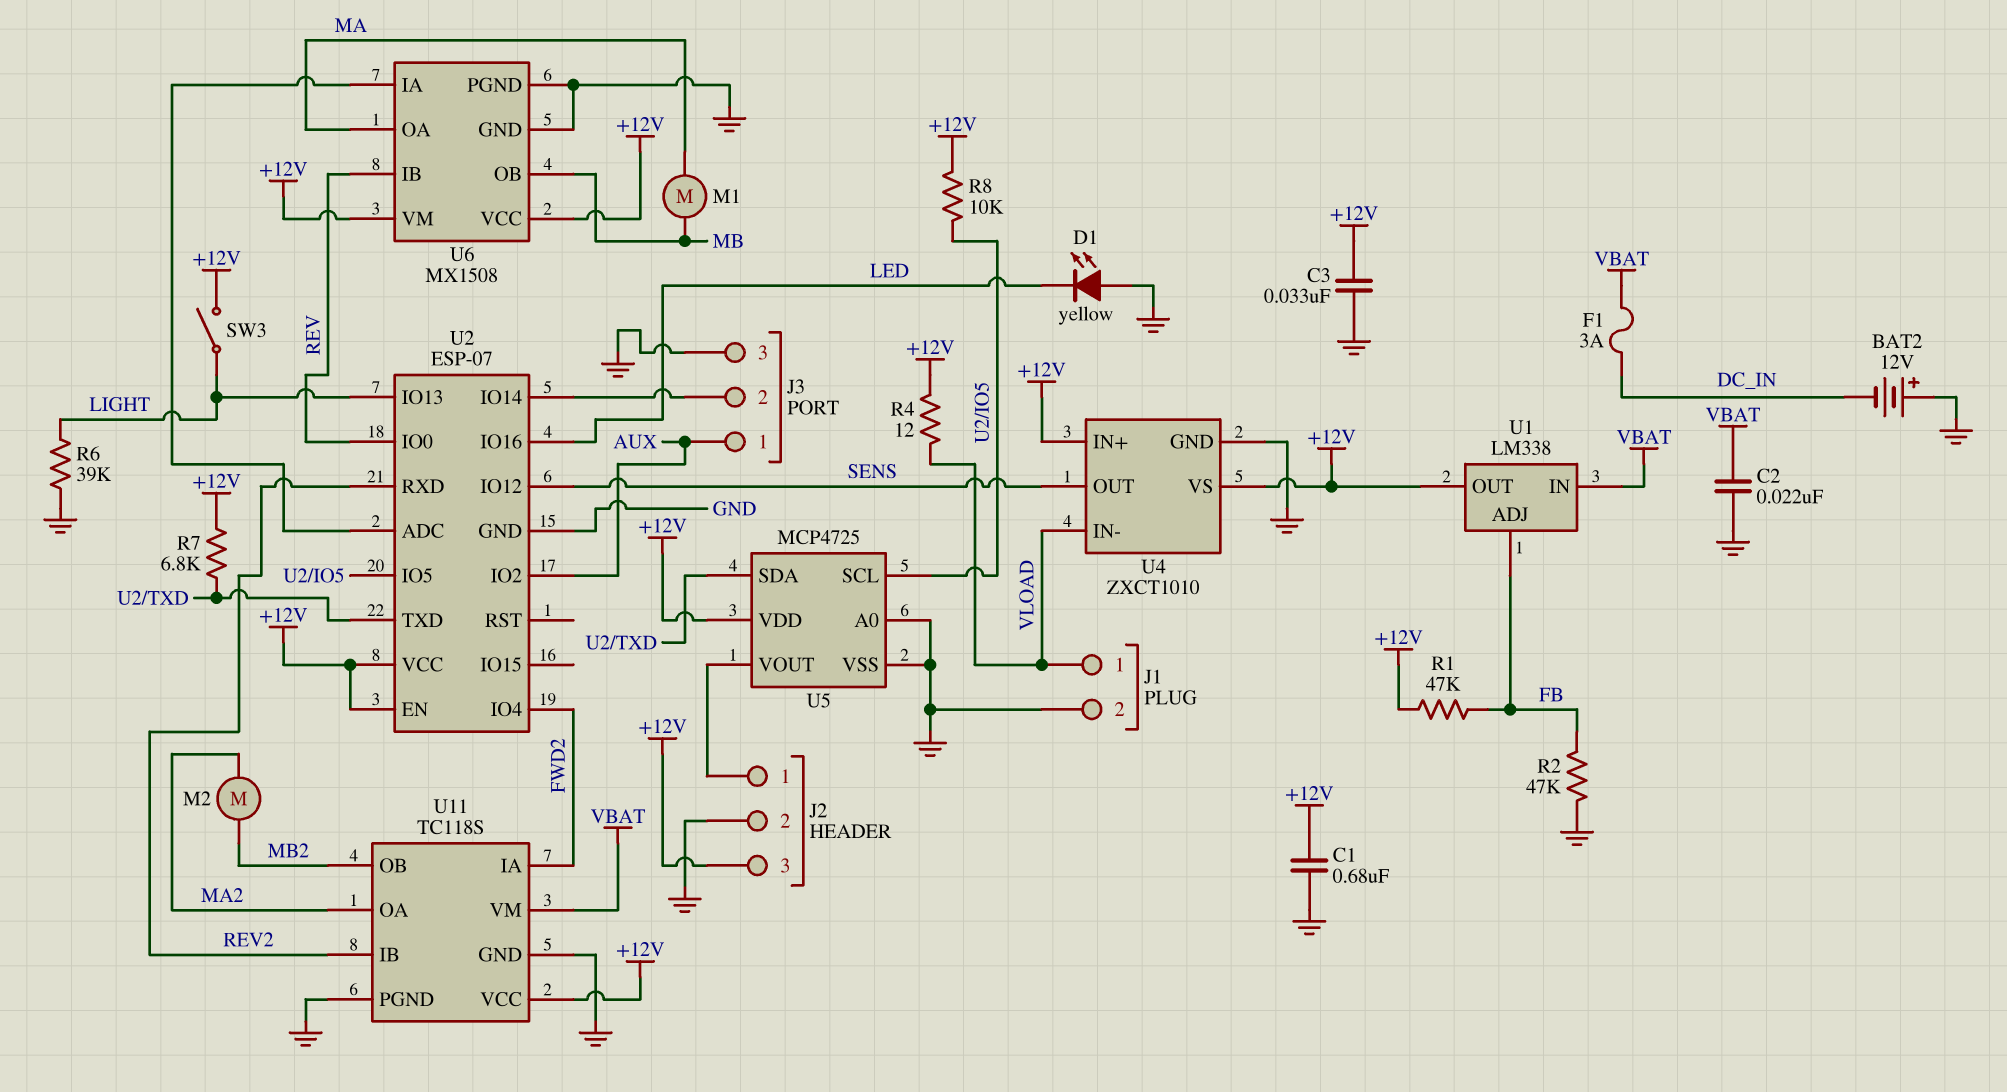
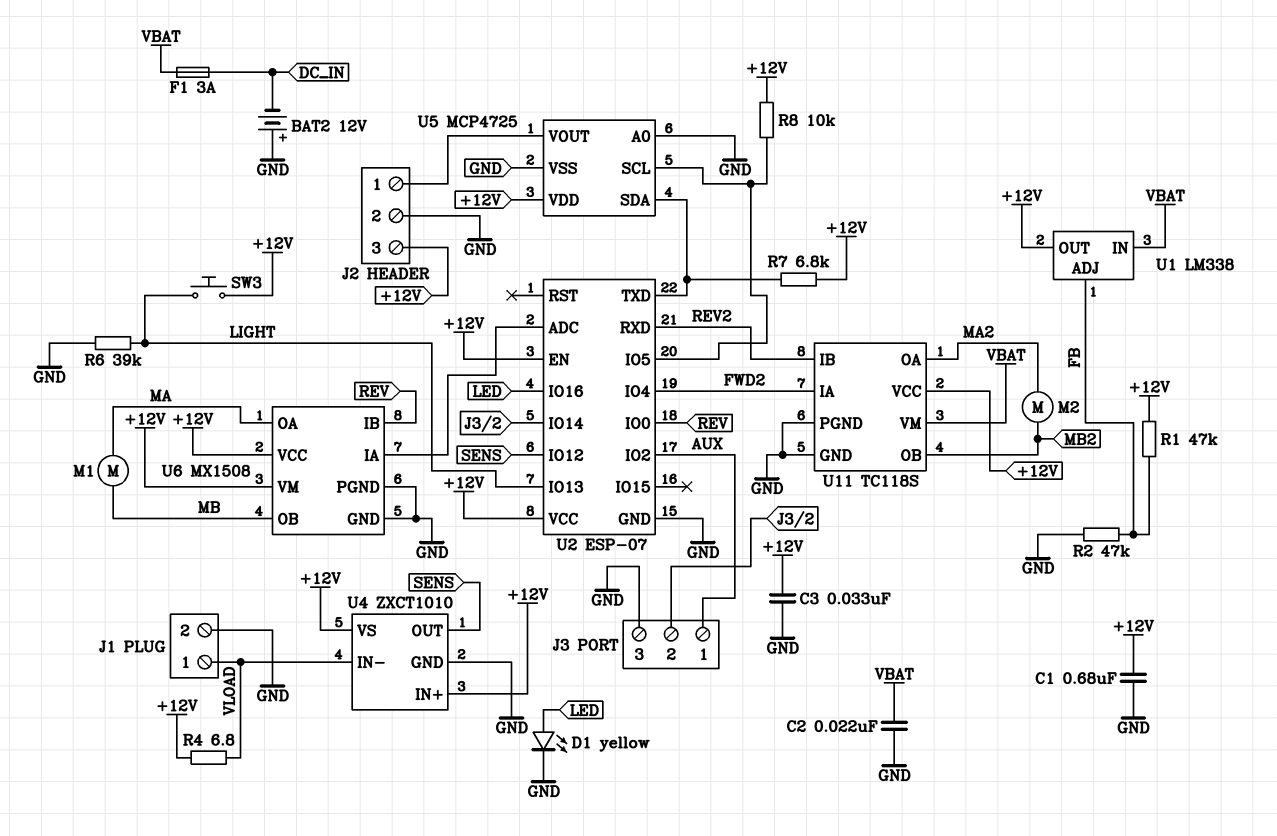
D1: LED yellow (A GND, K LED) -> LED yellow (A LED, K GND)
R4: 12 (+12V, VLOAD) -> 6.8 (+12V, VLOAD)
SW3: switch (+12V, LIGHT) -> button (+12V, LIGHT)

